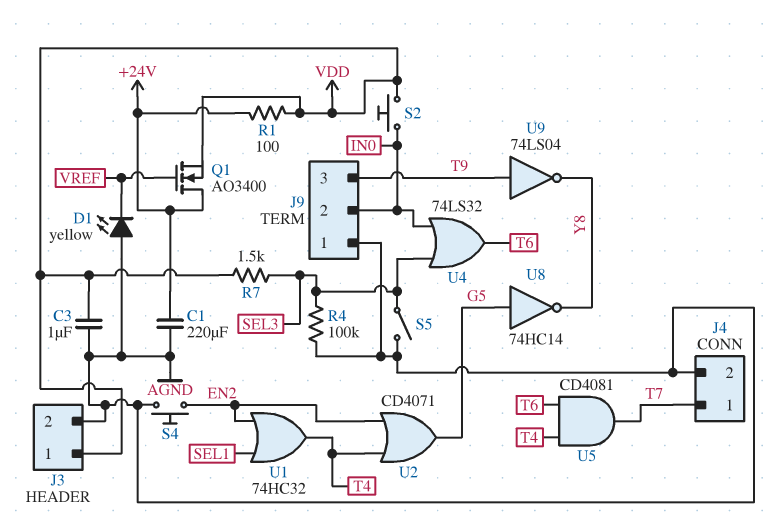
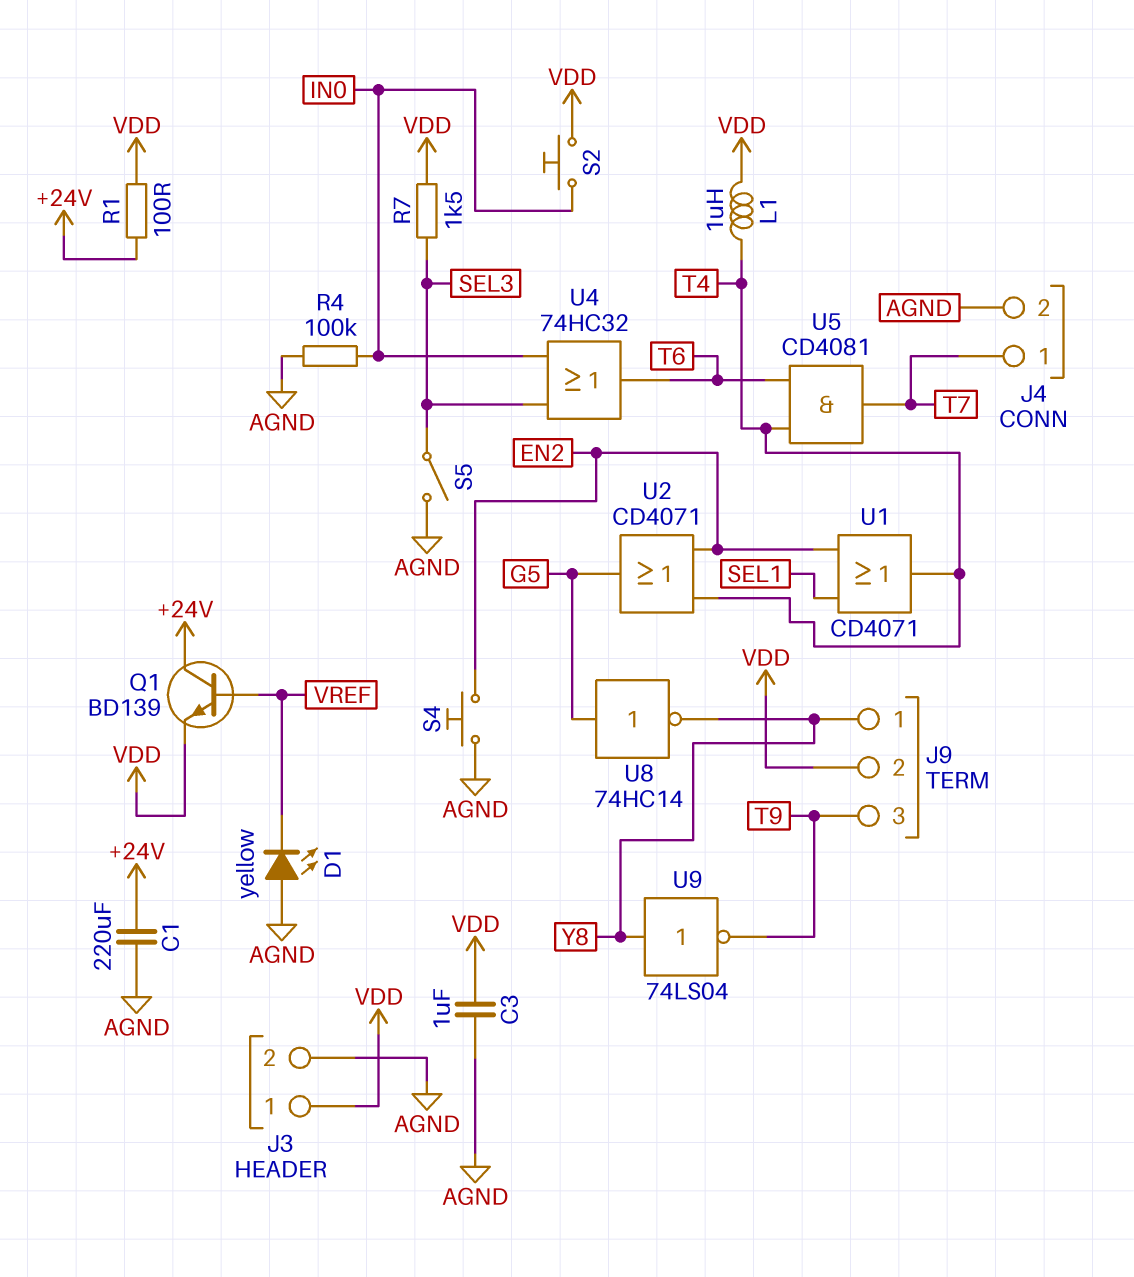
J9 pin 1: AGND -> Y8
J9 pin 2: IN0 -> VDD
L1: none -> 1uH (T4, VDD)
Q1: NMOS AO3400 (G VREF, D +24V, S VDD) -> NPN BD139 (B VREF, C +24V, E VDD)
R4: 100k (AGND, SEL3) -> 100k (AGND, IN0)
U1: OR 74HC32 (in EN2, in SEL1, out T4) -> OR CD4071 (in EN2, in SEL1, out T4)
U4: OR 74LS32 (in IN0, in SEL3, out T6) -> OR 74HC32 (in IN0, in SEL3, out T6)
U9: NOT 74LS04 (in T9, out Y8) -> NOT 74LS04 (in Y8, out T9)

